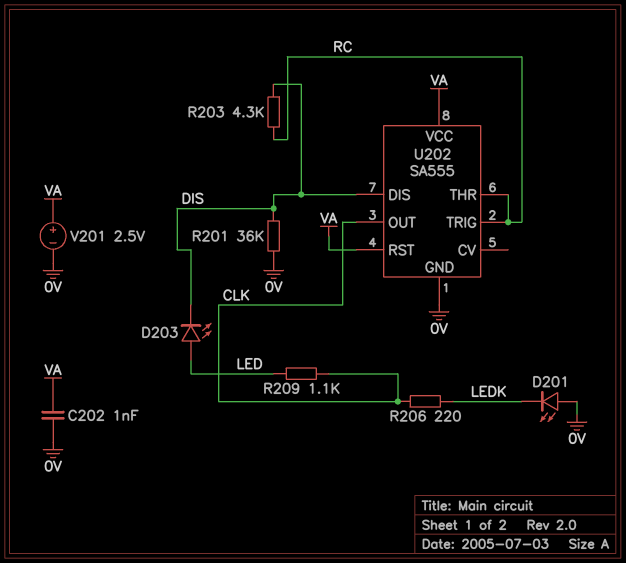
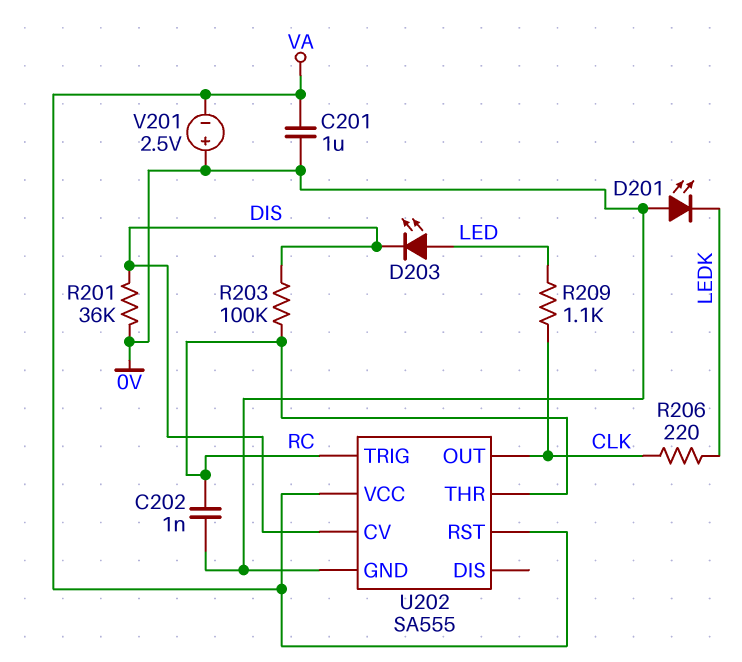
C201: none -> 1uF (0V, VA)
C202: 1nF (0V, VA) -> 1nF (0V, RC)
R203: 4.3k (DIS, RC) -> 100k (DIS, RC)
U202 pin CV: none -> DIS
U202 pin DIS: DIS -> none
V201: 2.5V (plus VA, minus 0V) -> 2.5V (plus 0V, minus VA)

